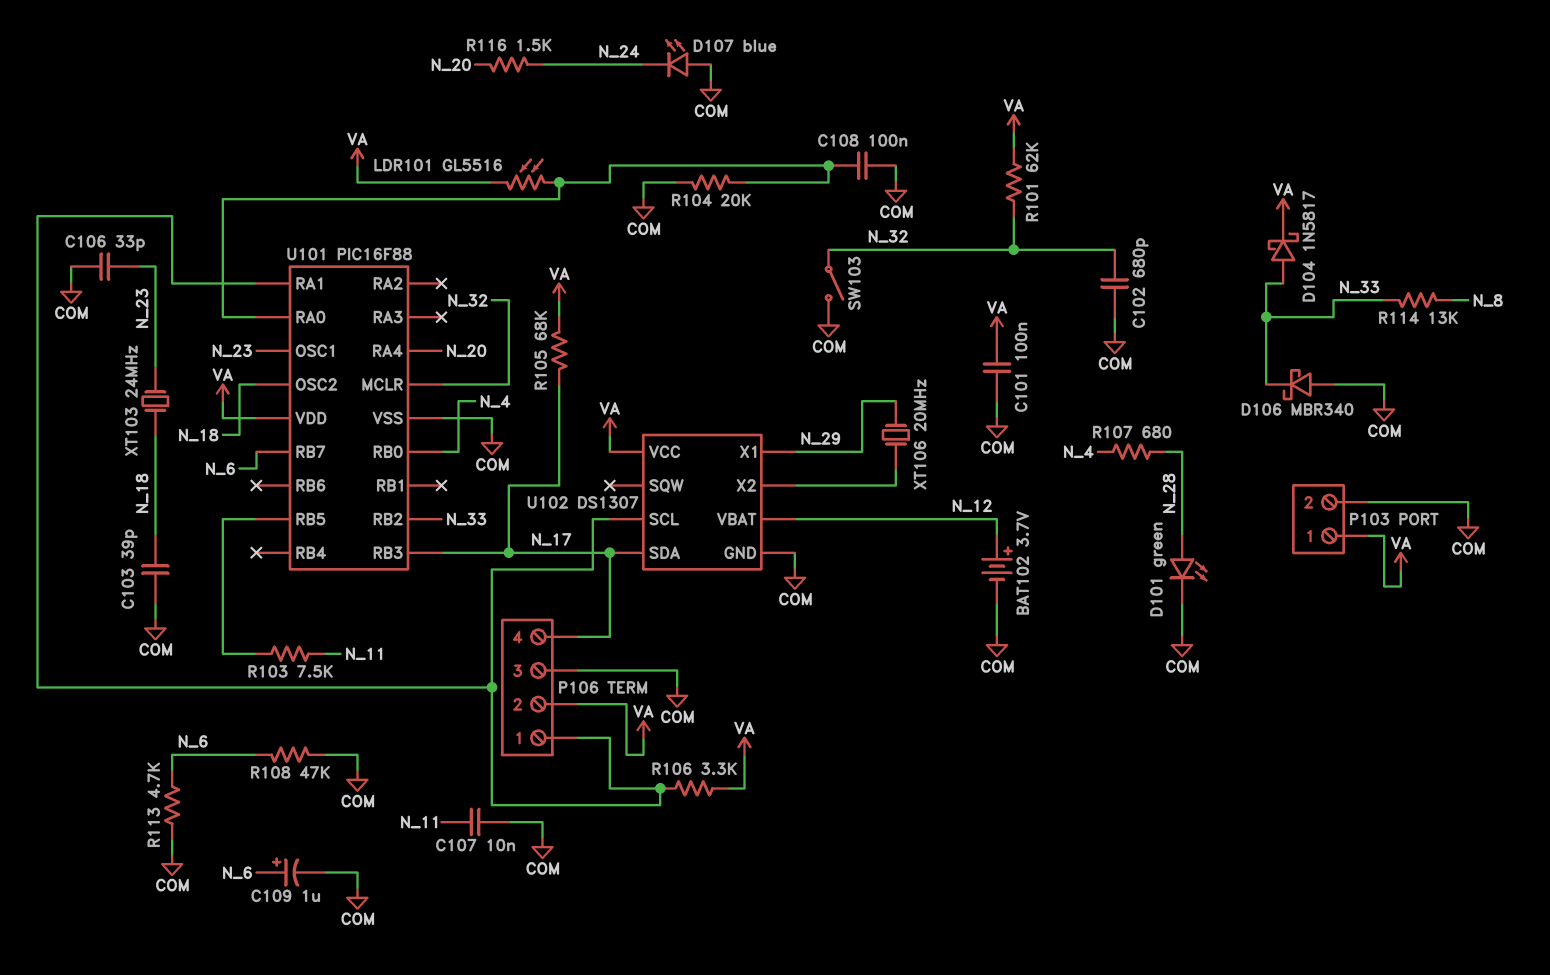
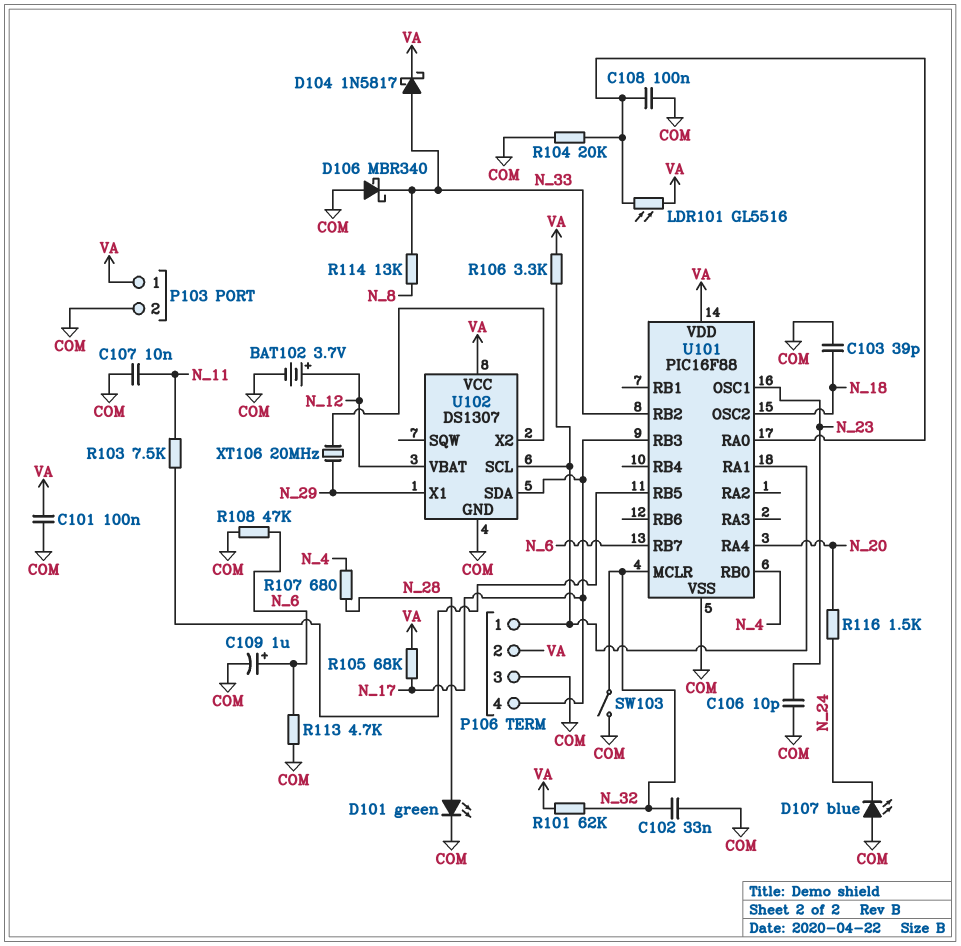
C102: 680pF (COM, N_32) -> 33nF (COM, N_32)
C106: 33pF (COM, N_23) -> 10pF (COM, N_23)
XT103: 24MHz (N_18, N_23) -> none

